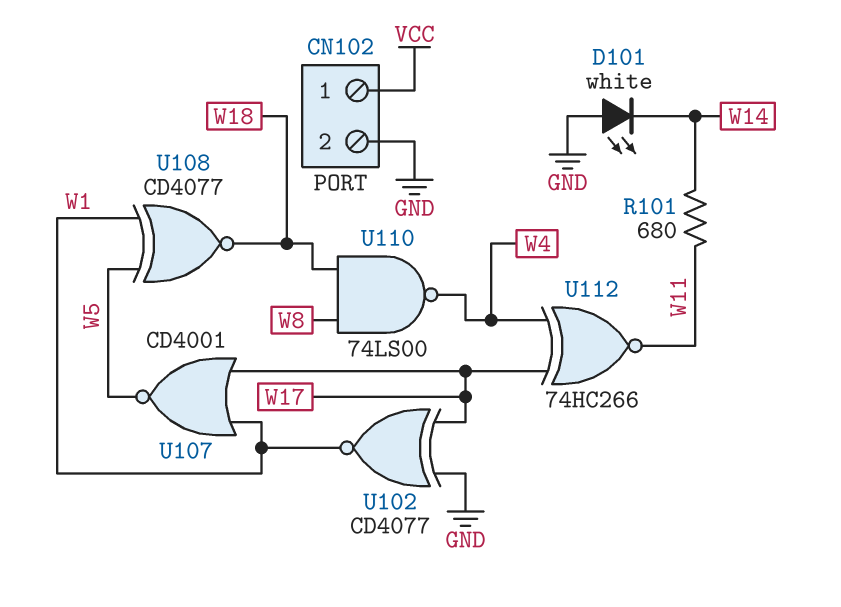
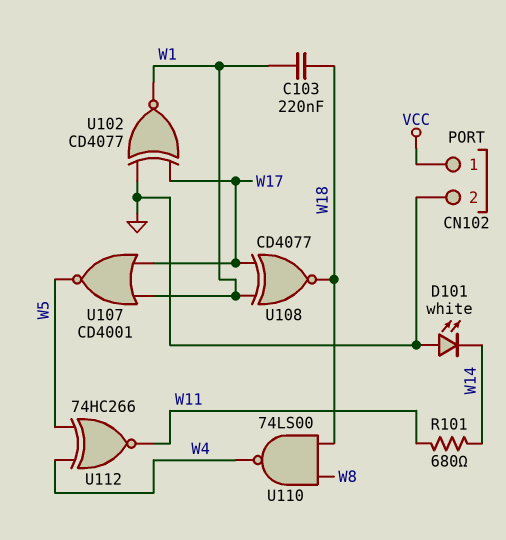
C103: none -> 220nF (W1, W18)
U108: XNOR CD4077 (in W1, in W5, out W18) -> XNOR CD4077 (in W1, in W17, out W18)
U112: XNOR 74HC266 (in W4, in W17, out W11) -> XNOR 74HC266 (in W4, in W5, out W11)

